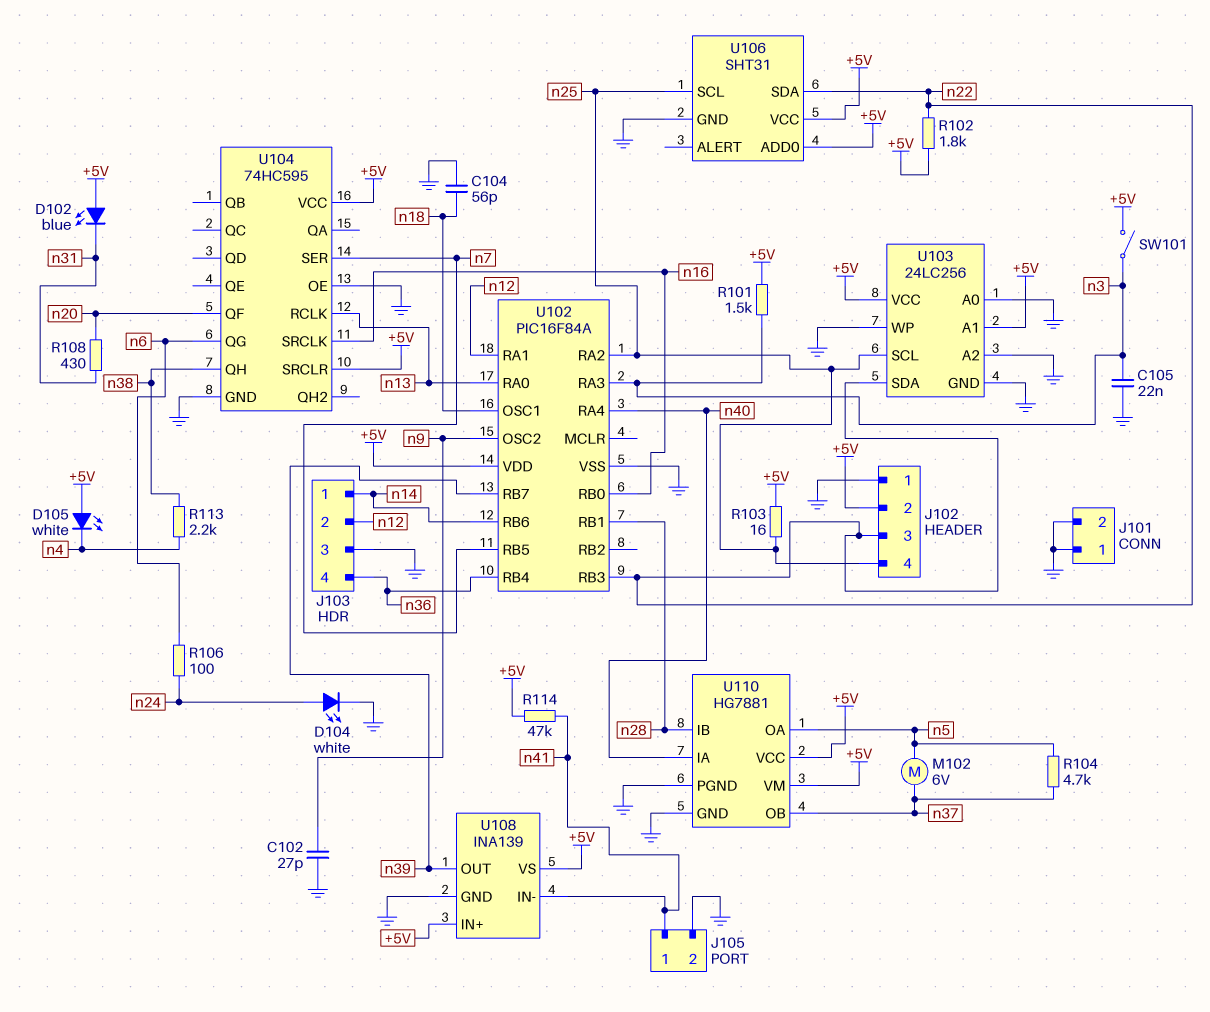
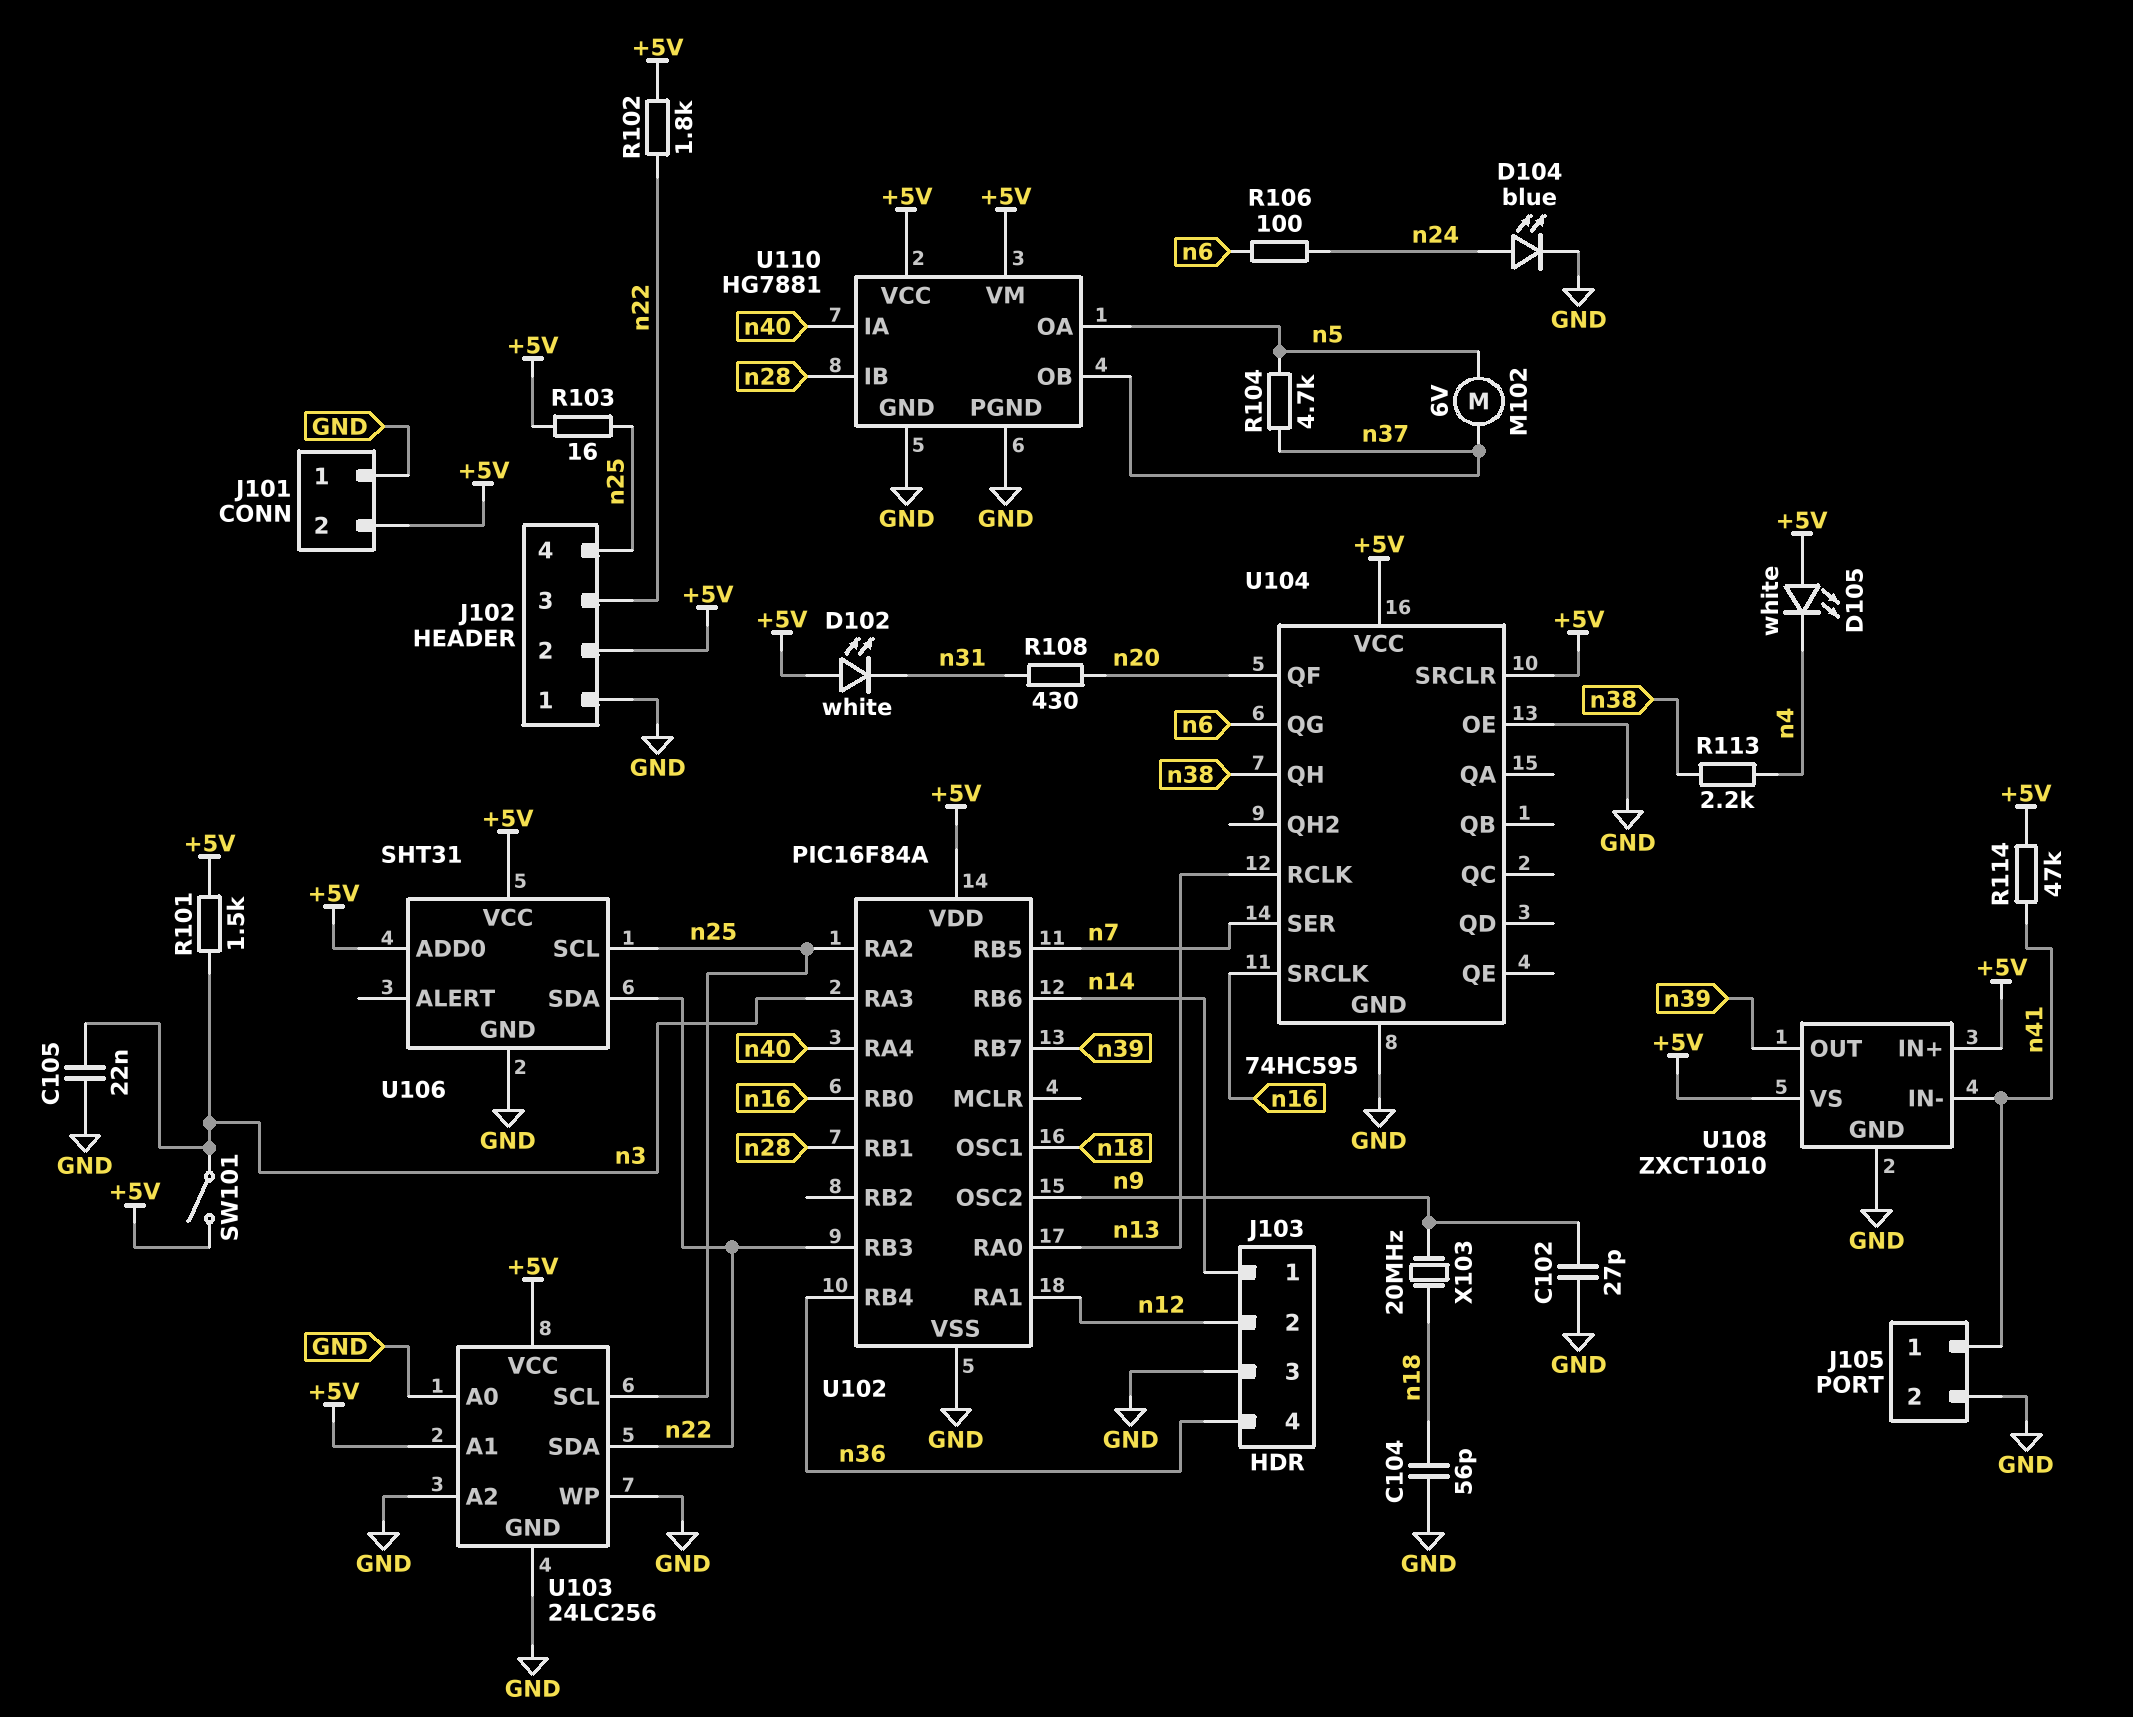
D102: LED blue (A +5V, K n31) -> LED white (A +5V, K n31)
D104: LED white (A n24, K GND) -> LED blue (A n24, K GND)
J101 pin 2: GND -> +5V
U108: INA139 -> ZXCT1010
X103: none -> 20MHz (n9, n18)

